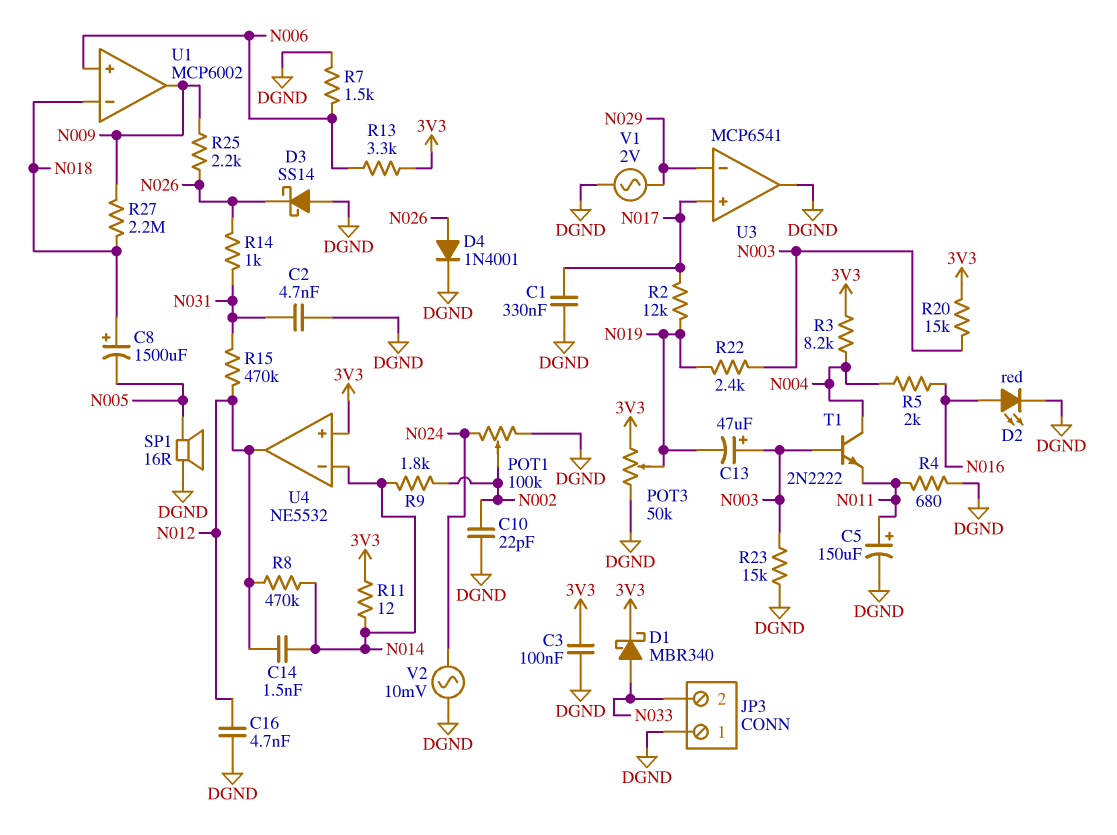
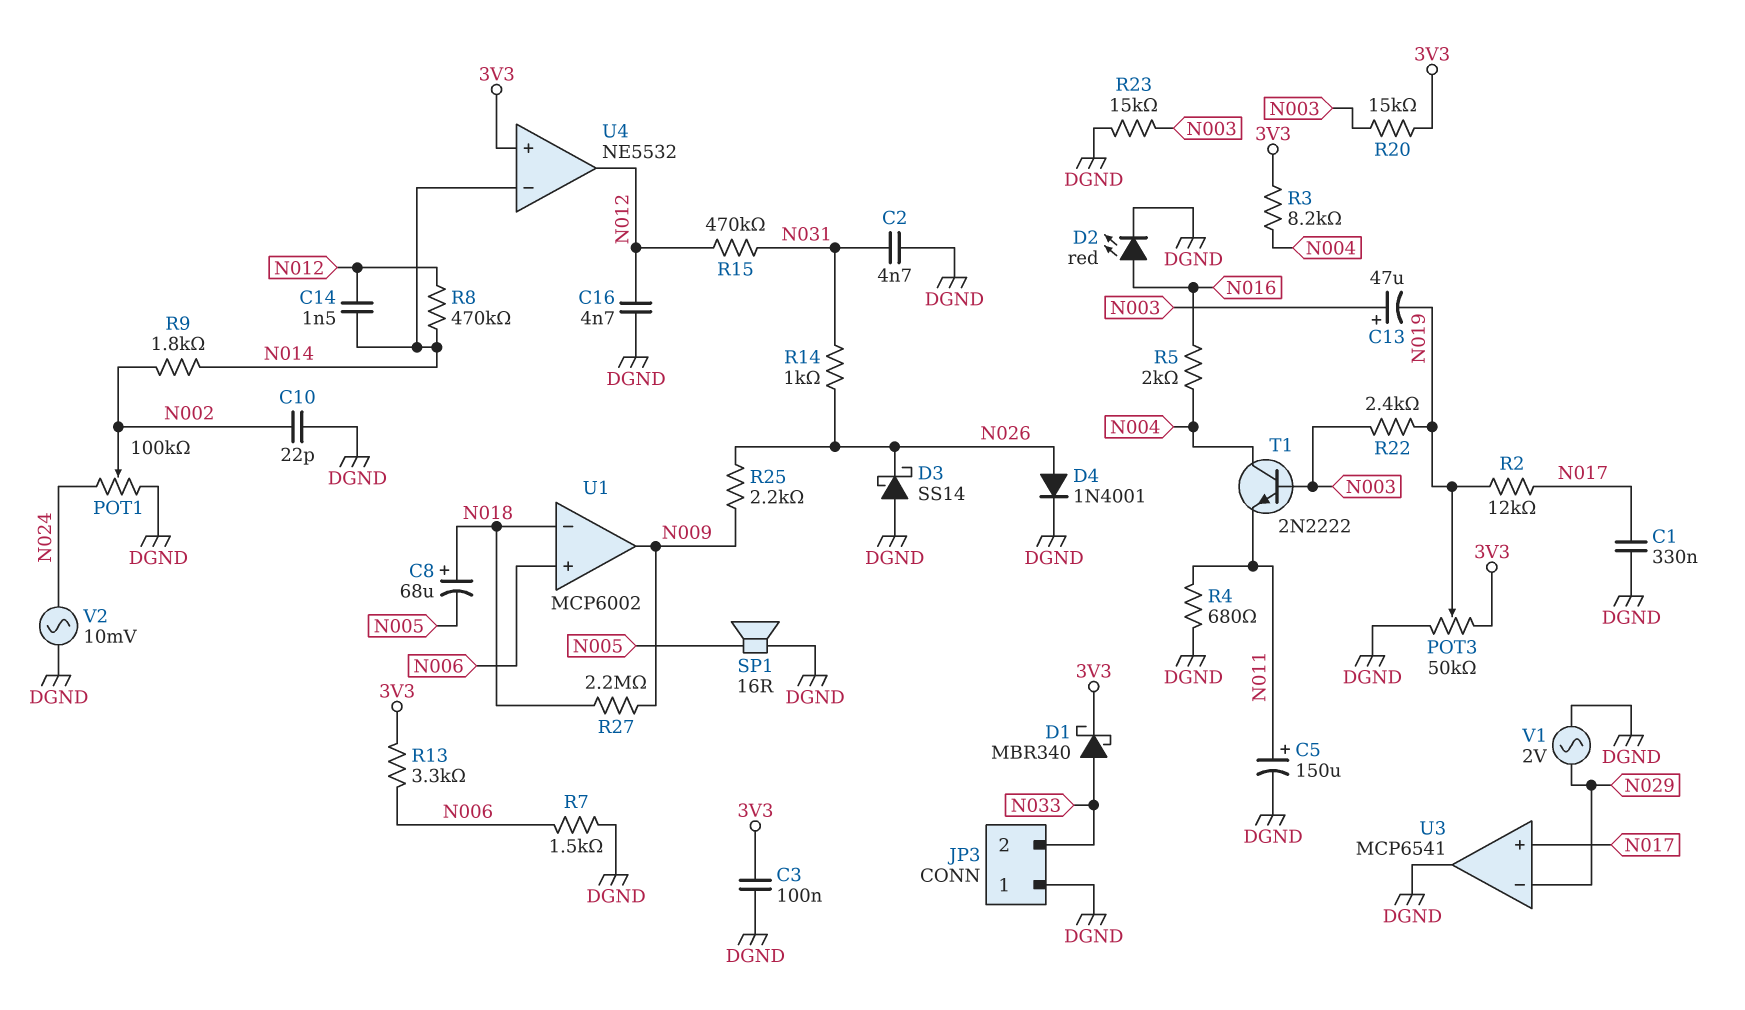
C8: 1500uF (plus N018, minus N005) -> 68uF (plus N018, minus N005)
R11: 12 (3V3, N014) -> none

